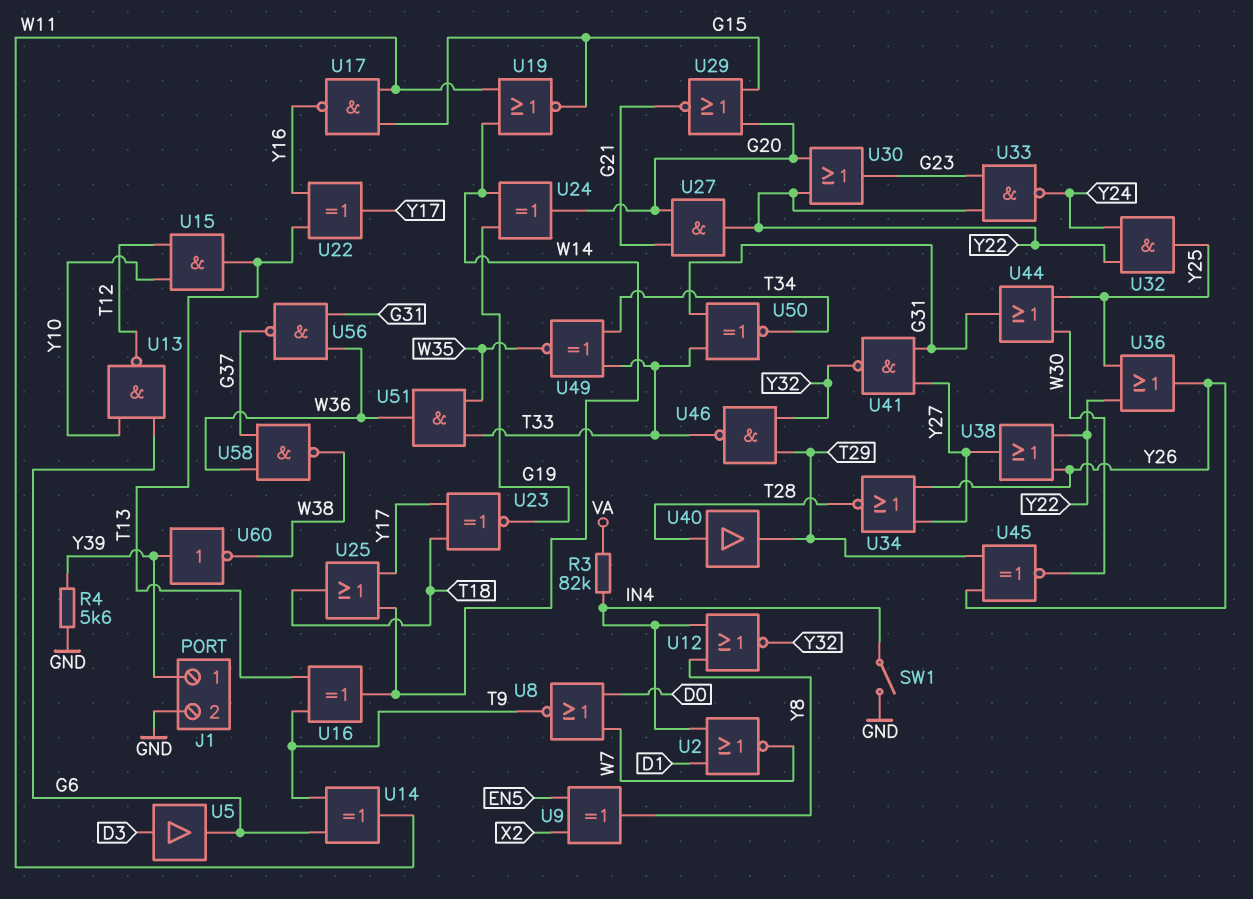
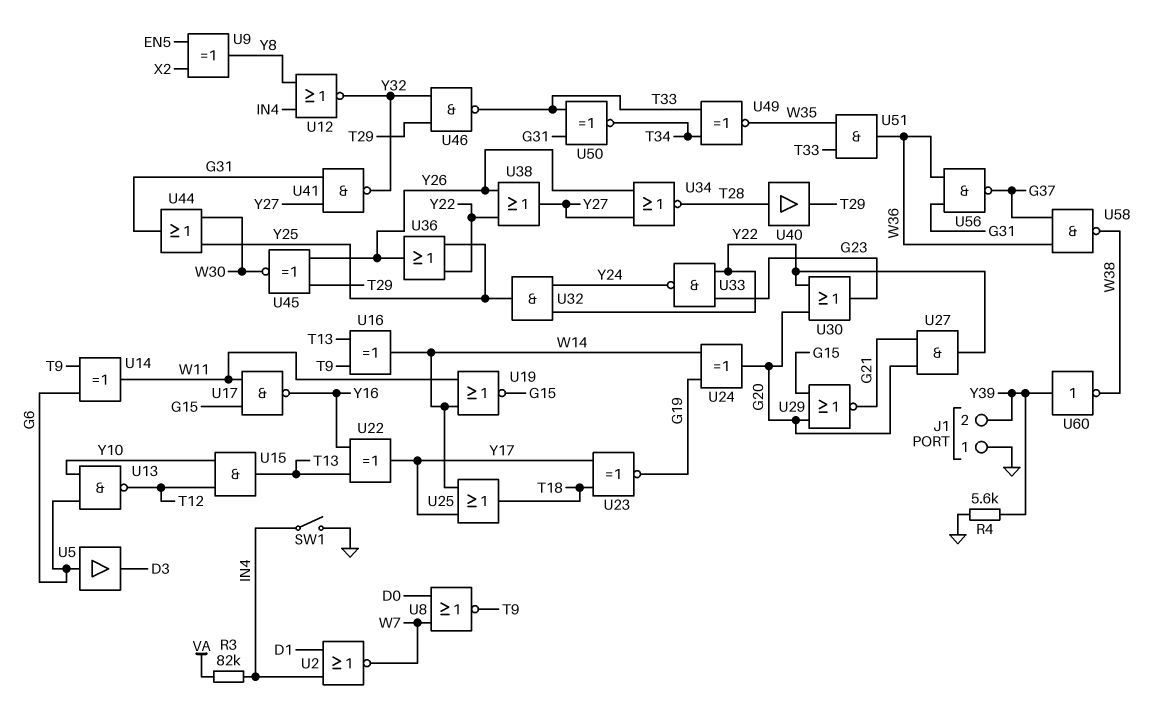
J1 pin 1: Y39 -> GND
J1 pin 2: GND -> Y39
U5: buffer (in D3, out G6) -> buffer (in G6, out D3)

